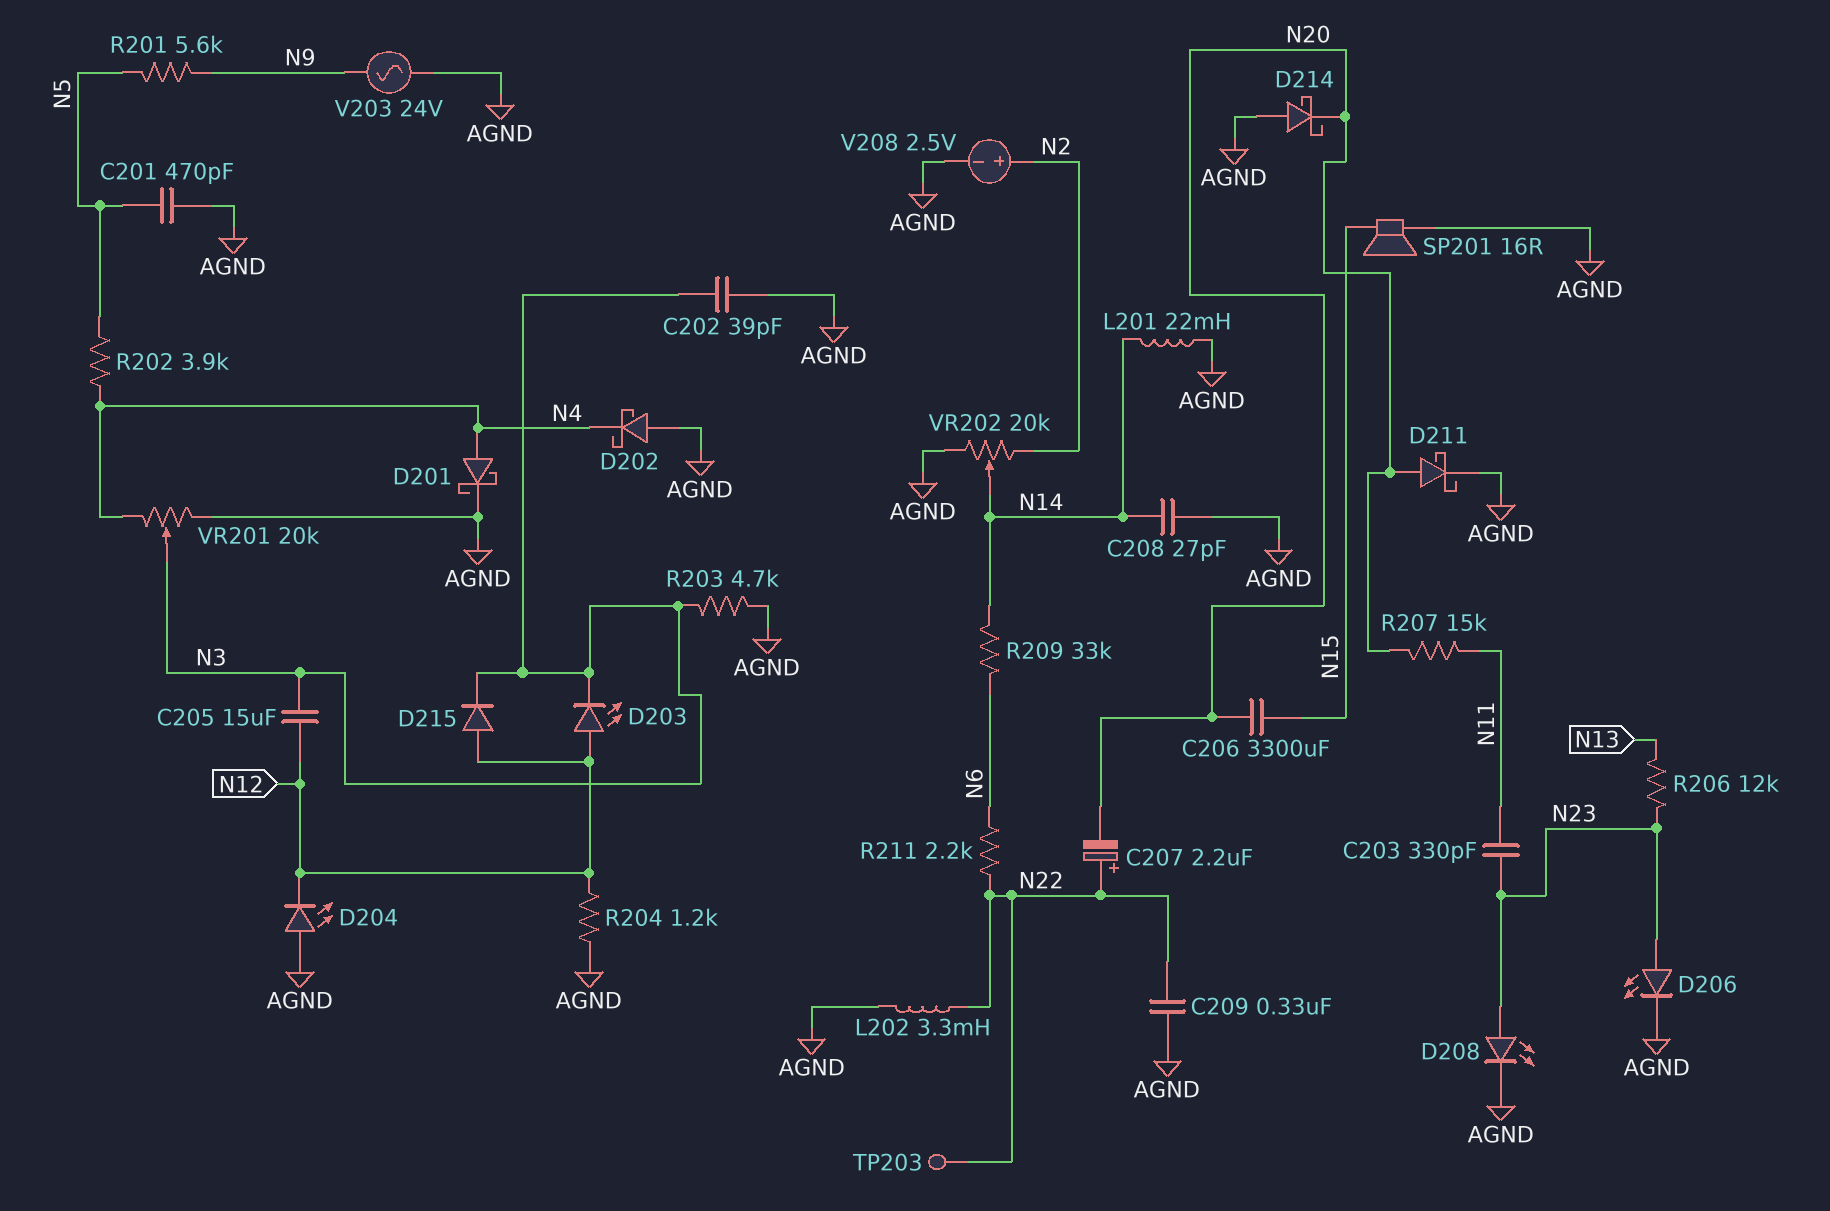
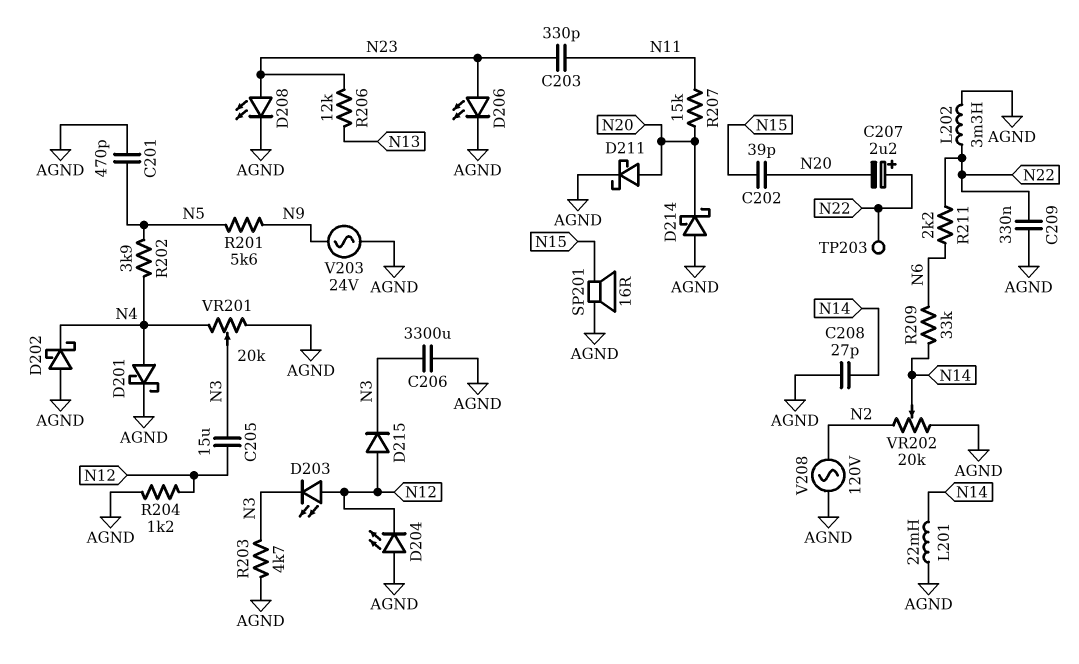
C202: 39pF (AGND, N3) -> 39pF (N15, N20)
C206: 3300uF (N15, N20) -> 3300uF (AGND, N3)
V208: 2.5V (plus N2, minus AGND) -> AC 120V (AGND, N2)

